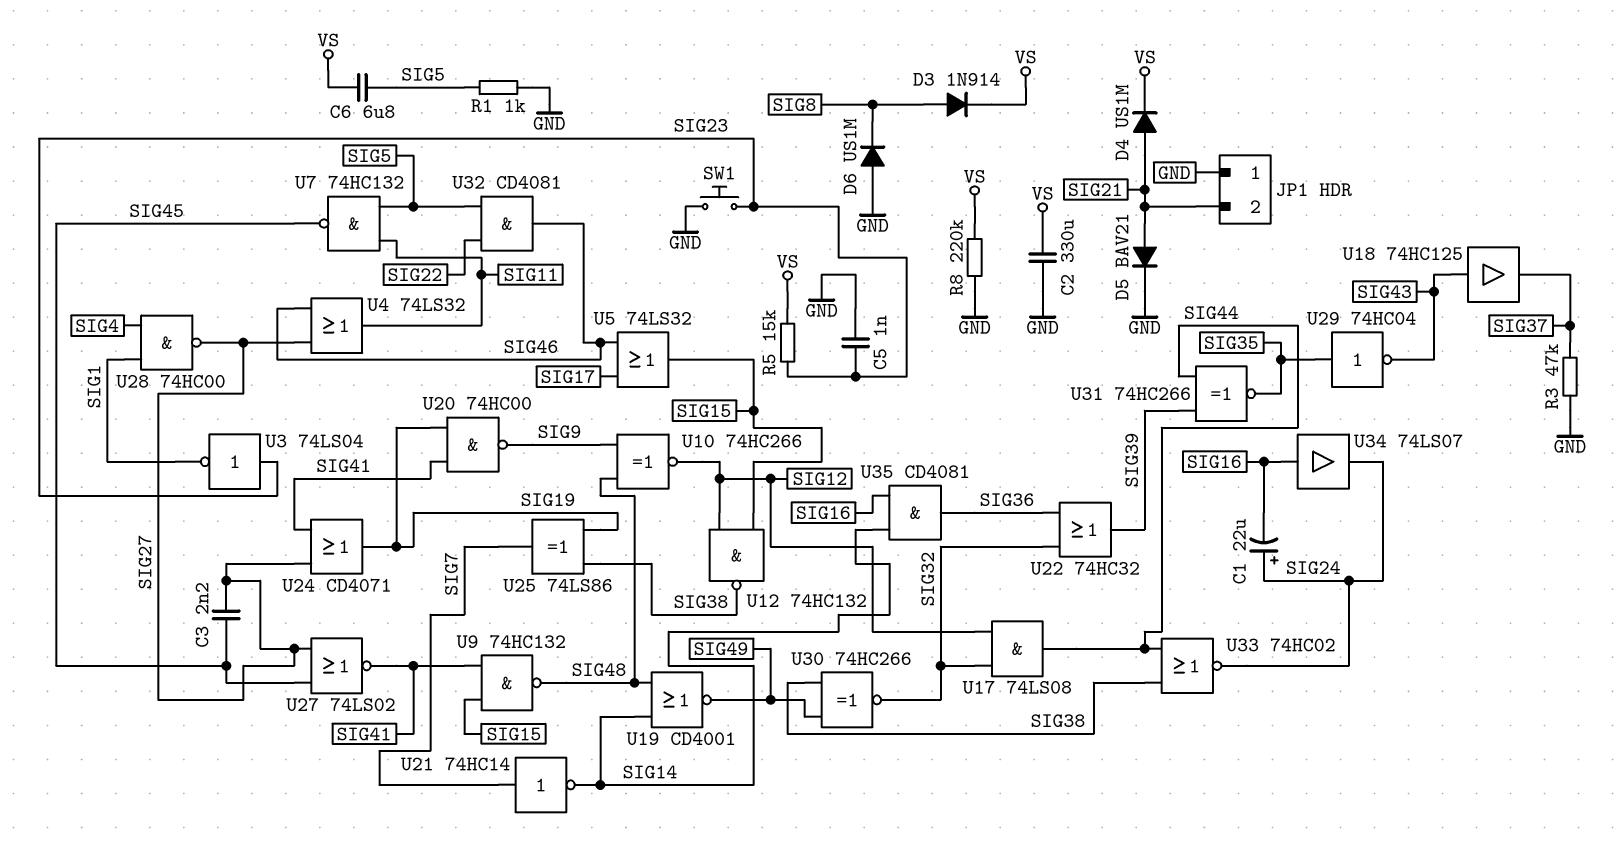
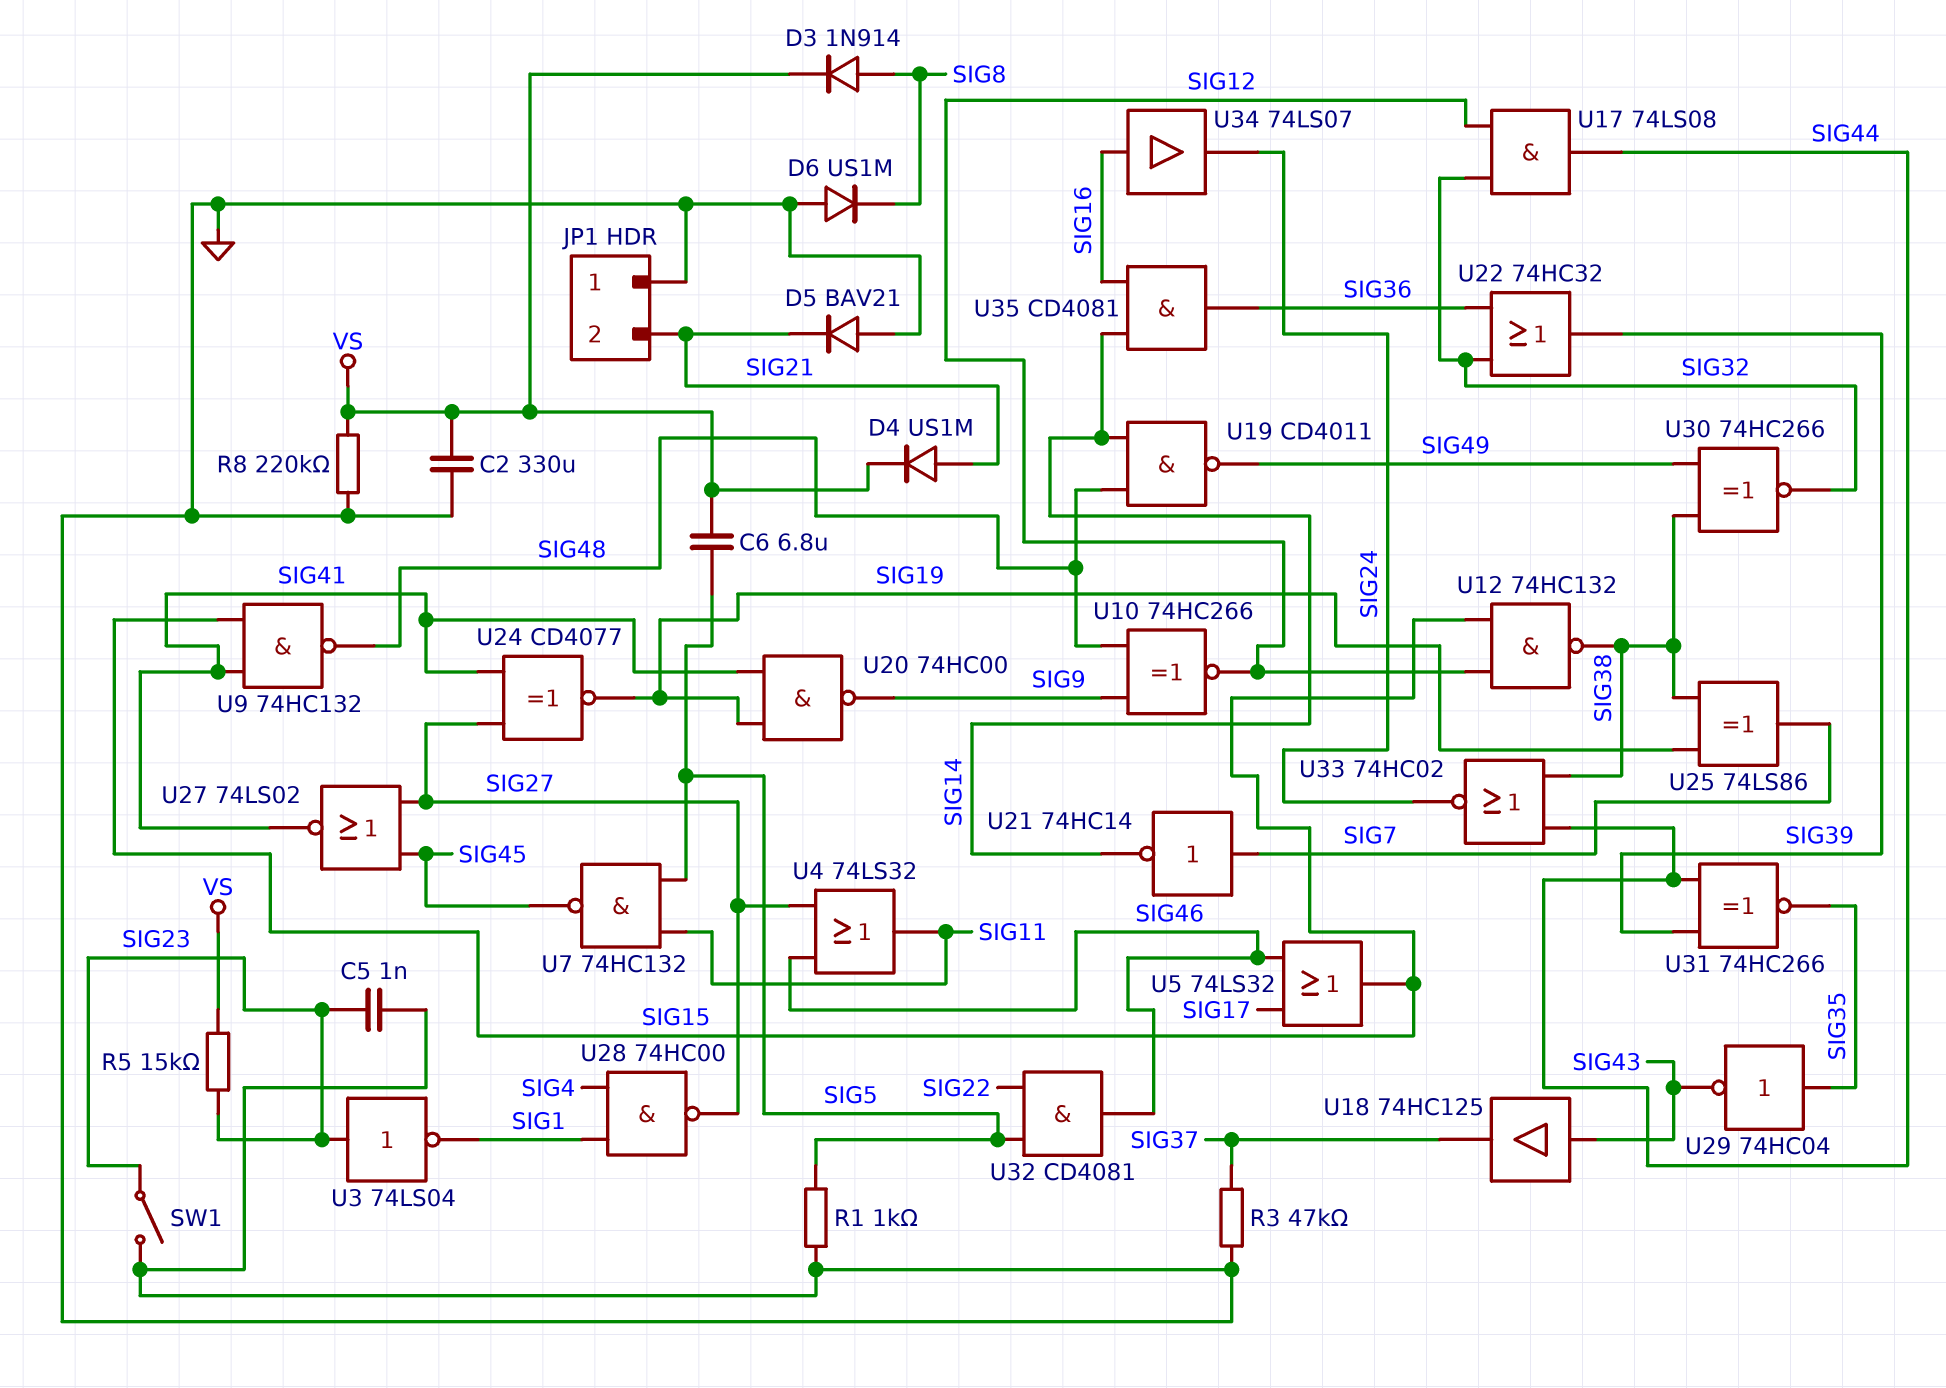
C1: 22uF (plus SIG24, minus SIG16) -> none
C3: 2.2nF (SIG27, SIG45) -> none
D5: diode BAV21 (A SIG21, K GND) -> diode BAV21 (A GND, K SIG21)
SW1: button (GND, SIG23) -> switch (GND, SIG23)
U19: NOR CD4001 (in SIG14, in SIG48, out SIG49) -> NAND CD4011 (in SIG14, in SIG48, out SIG49)
U24: OR CD4071 (in SIG27, in SIG41, out SIG19) -> XNOR CD4077 (in SIG27, in SIG41, out SIG19)

